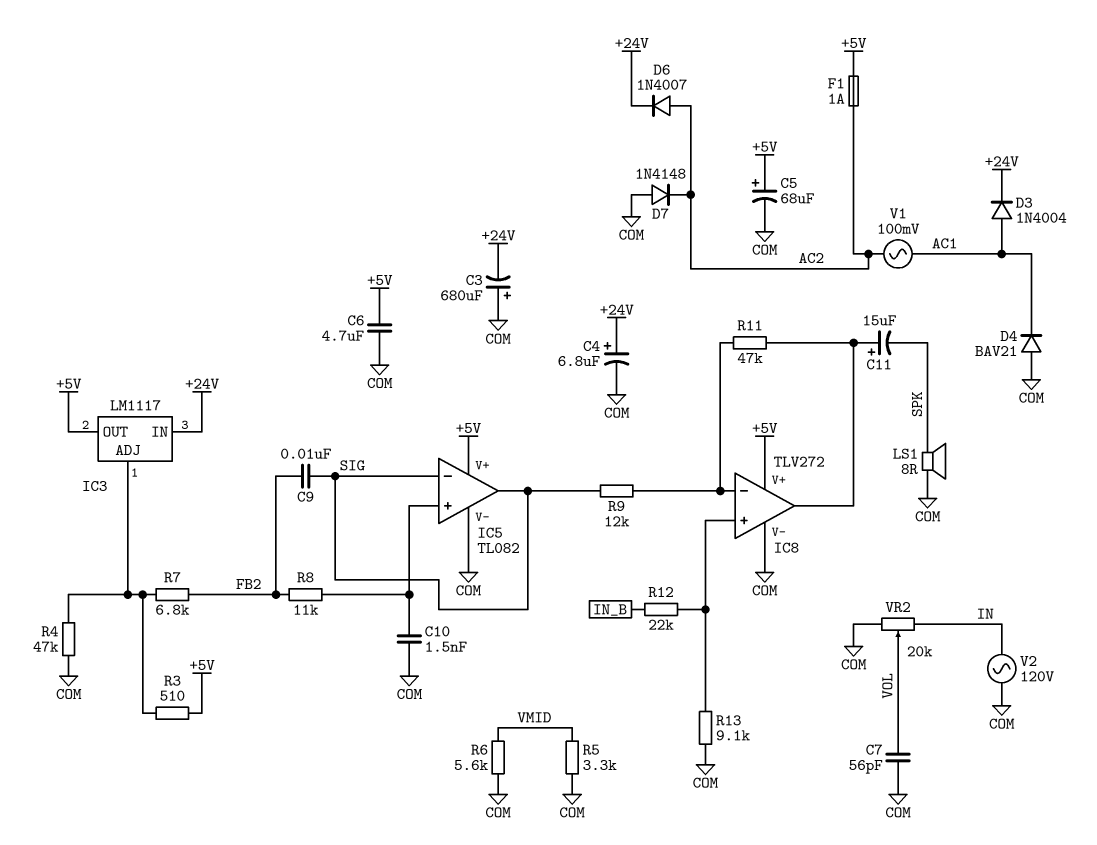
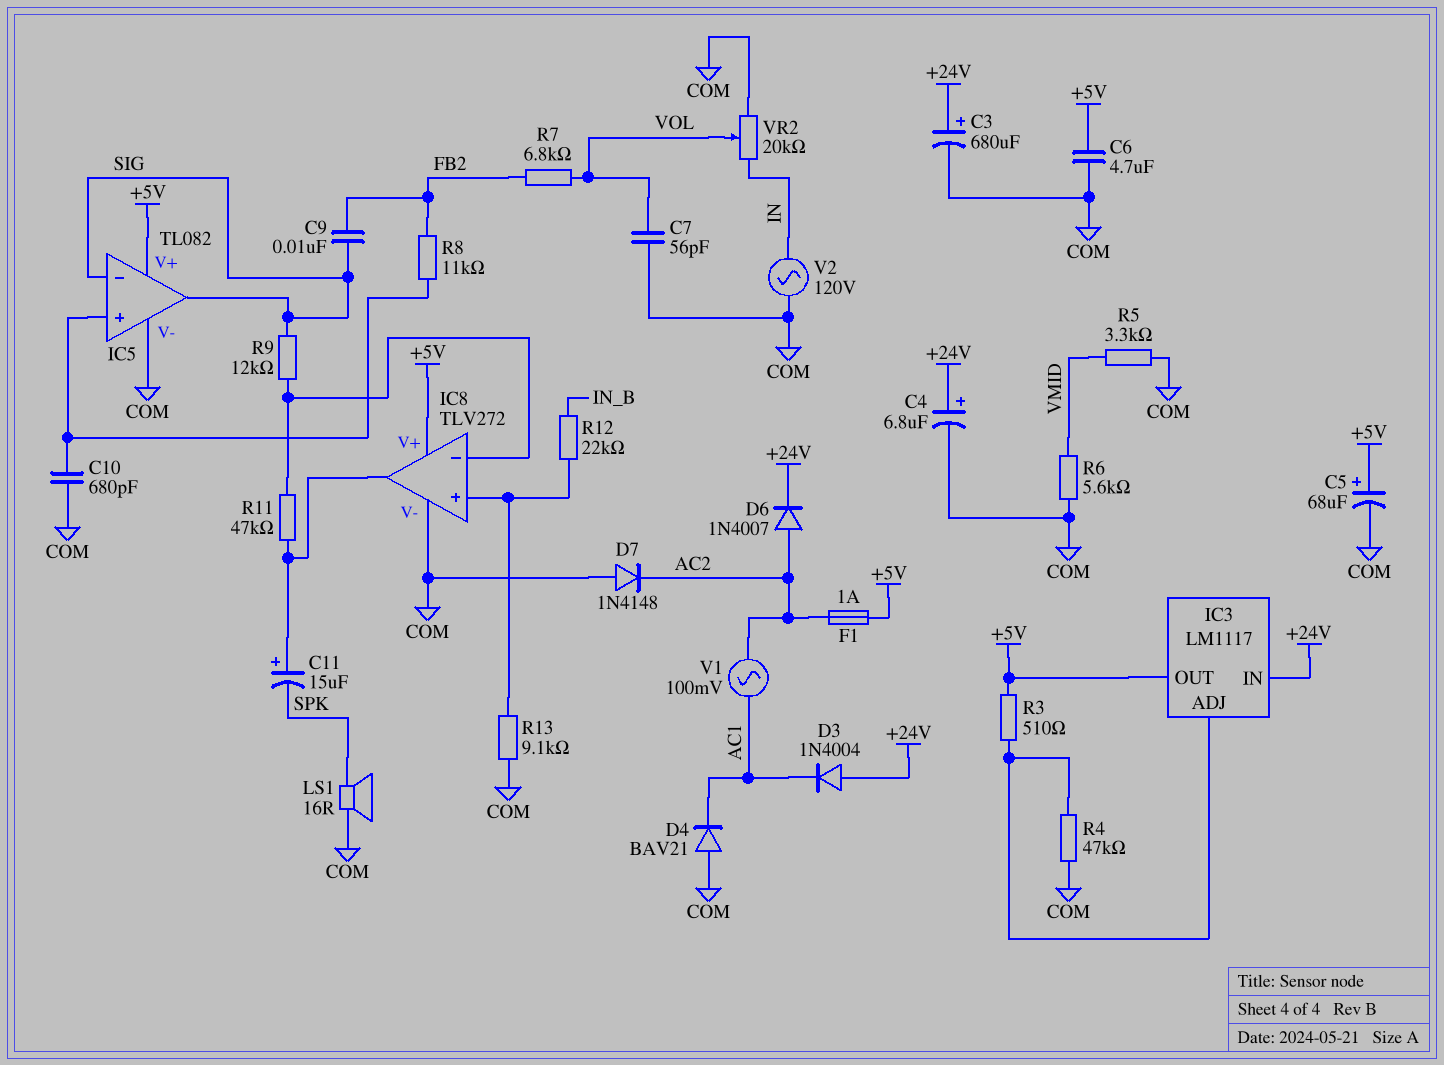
C3: 680uF (plus COM, minus +24V) -> 680uF (plus +24V, minus COM)
C10: 1.5nF (COM, IC5/in+) -> 680pF (COM, IC5/in+)
D3: diode 1N4004 (A AC1, K +24V) -> diode 1N4004 (A +24V, K AC1)
LS1: speaker 8R (COM, SPK) -> speaker 16R (COM, SPK)
R7: 6.8k (FB2, IC3/ADJ) -> 6.8k (FB2, VOL)

